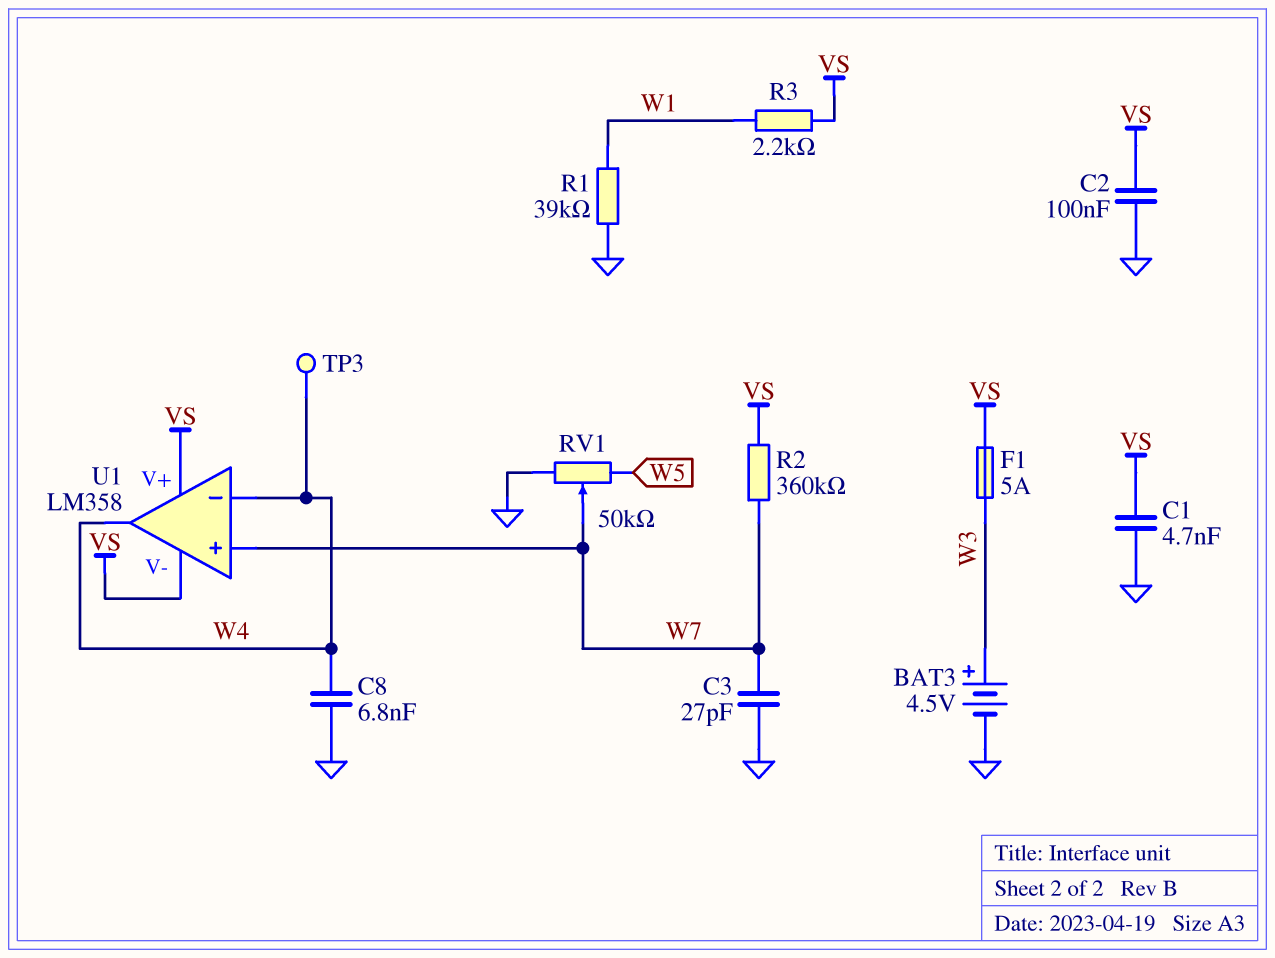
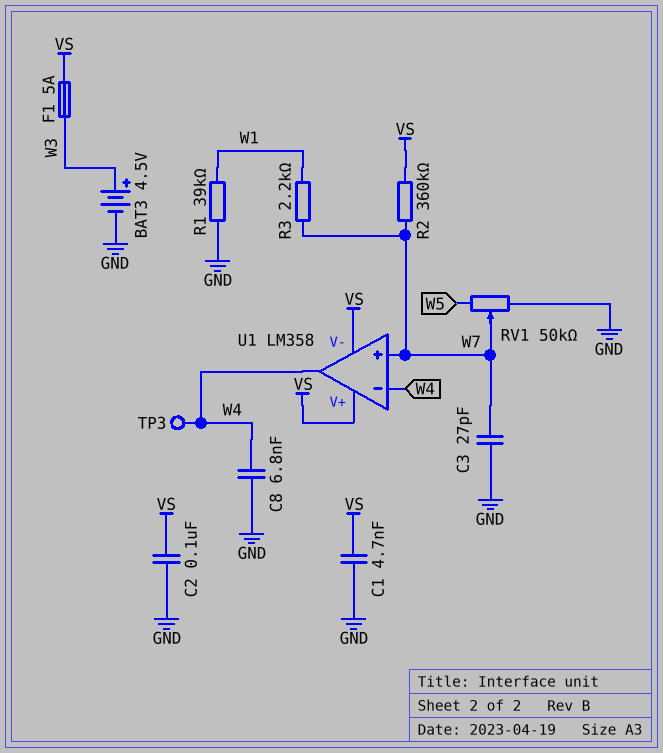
R3: 2.2k (VS, W1) -> 2.2k (W1, W7)

